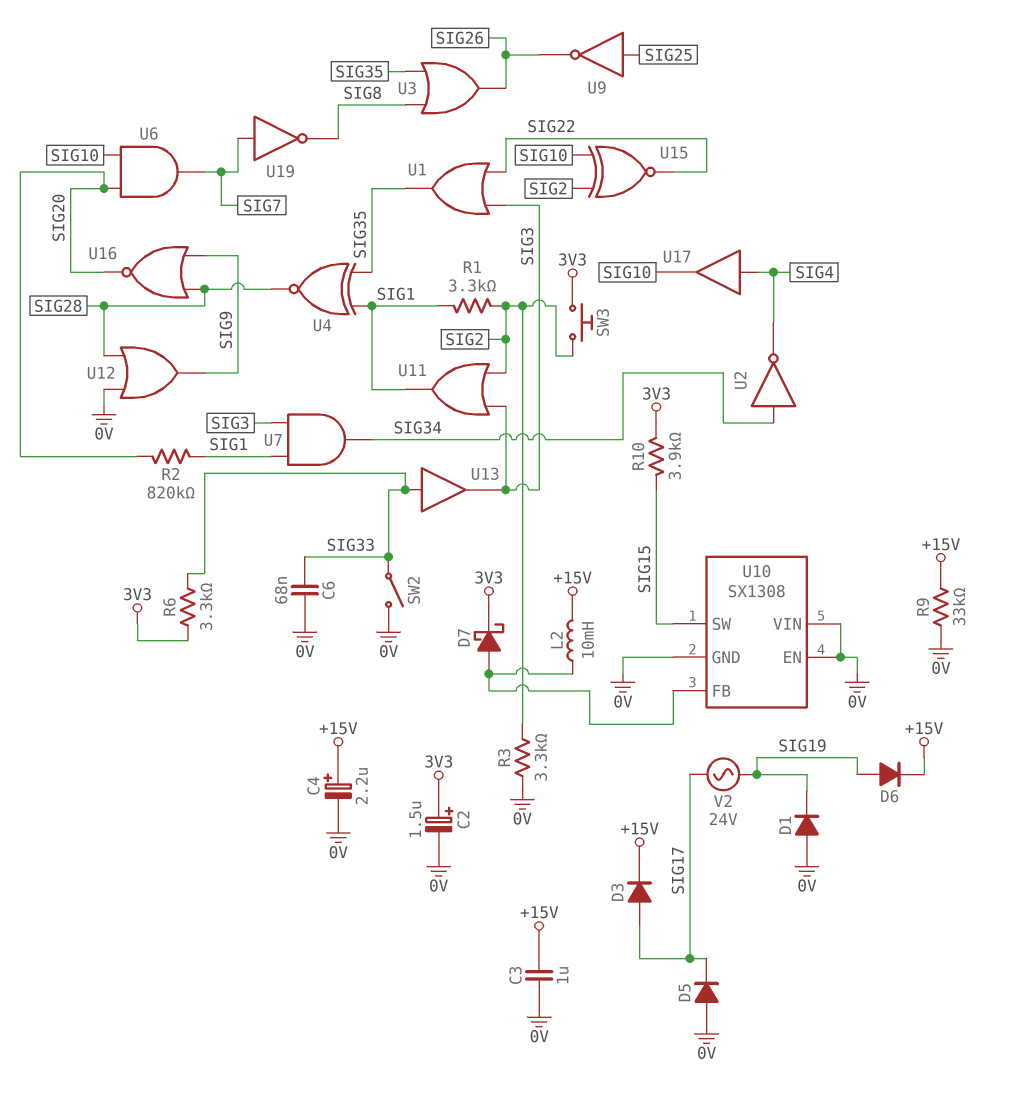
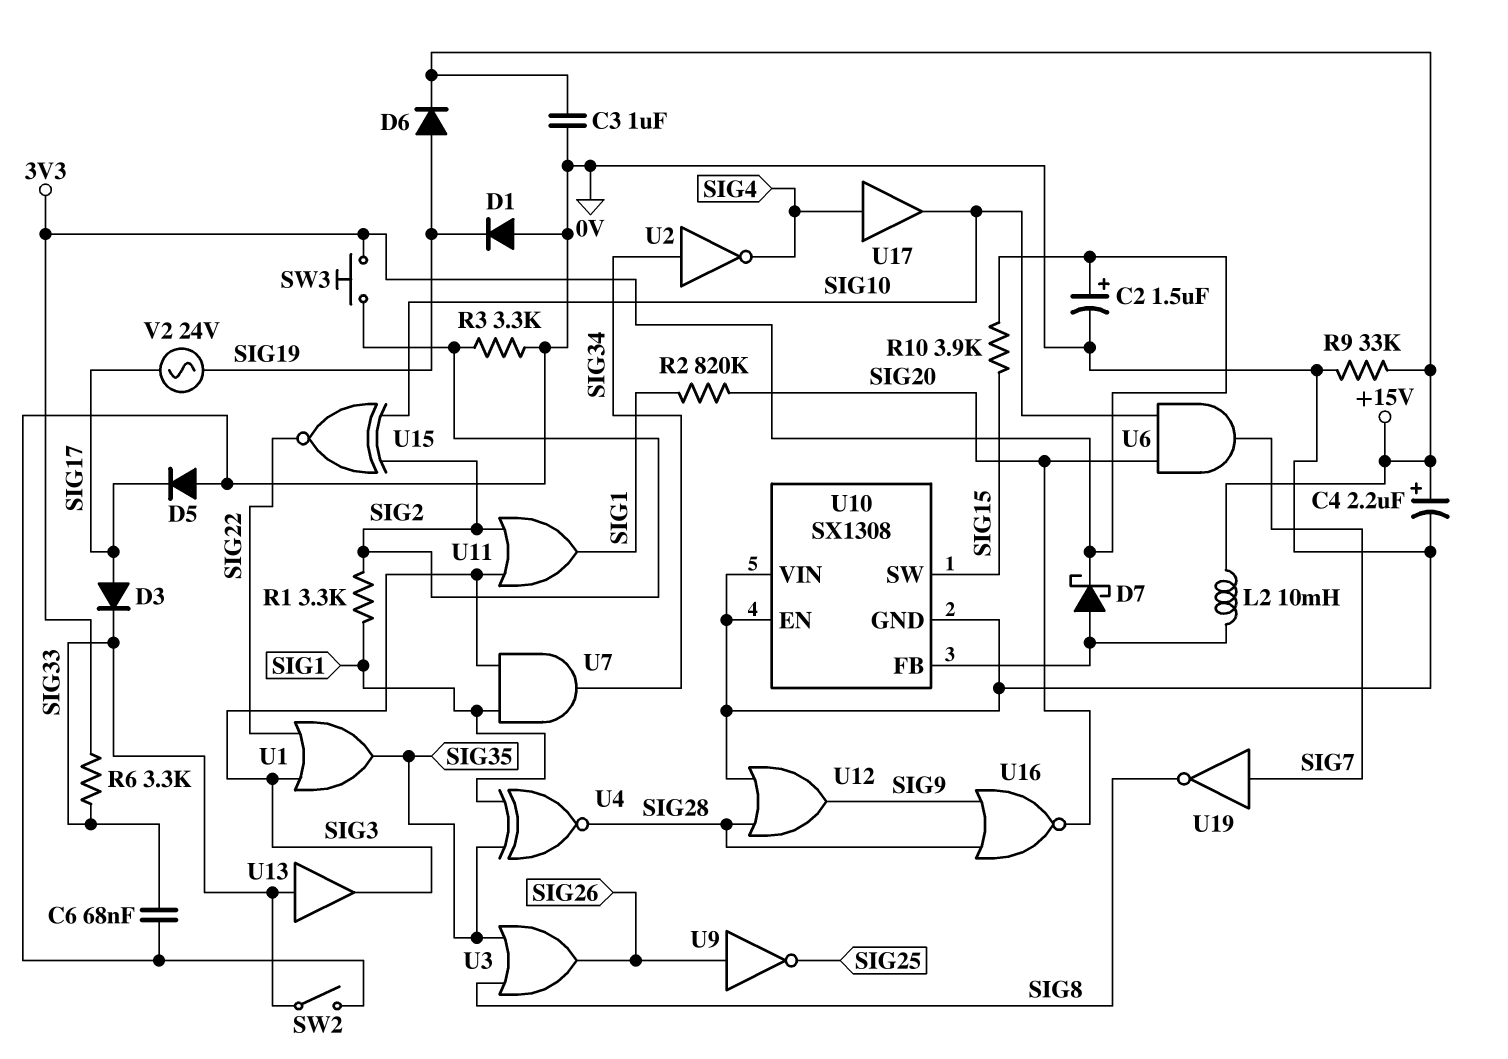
D3: diode (A SIG17, K +15V) -> diode (A SIG17, K SIG33)
U9: NOT (in SIG25, out SIG26) -> NOT (in SIG26, out SIG25)

